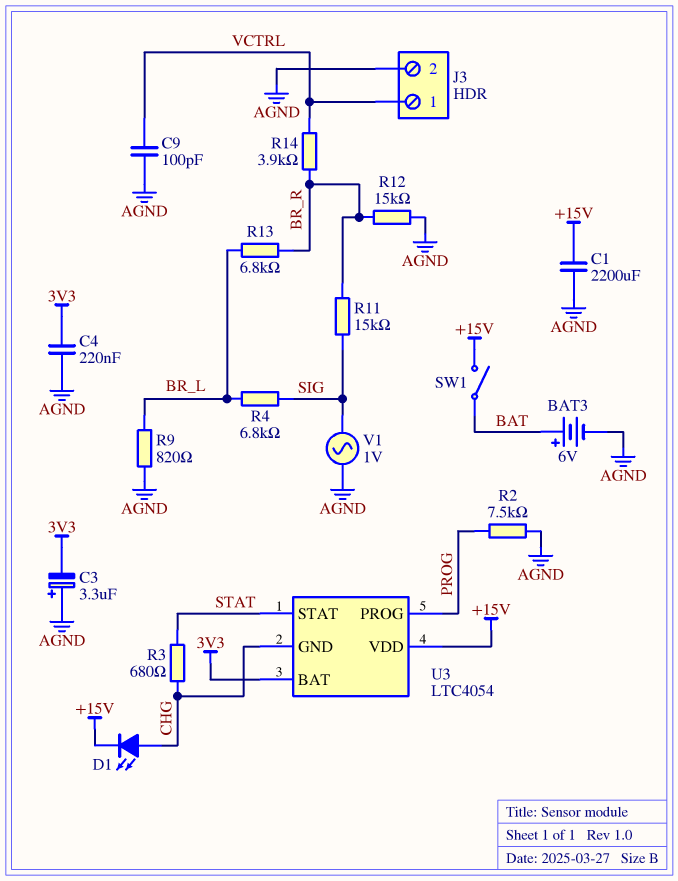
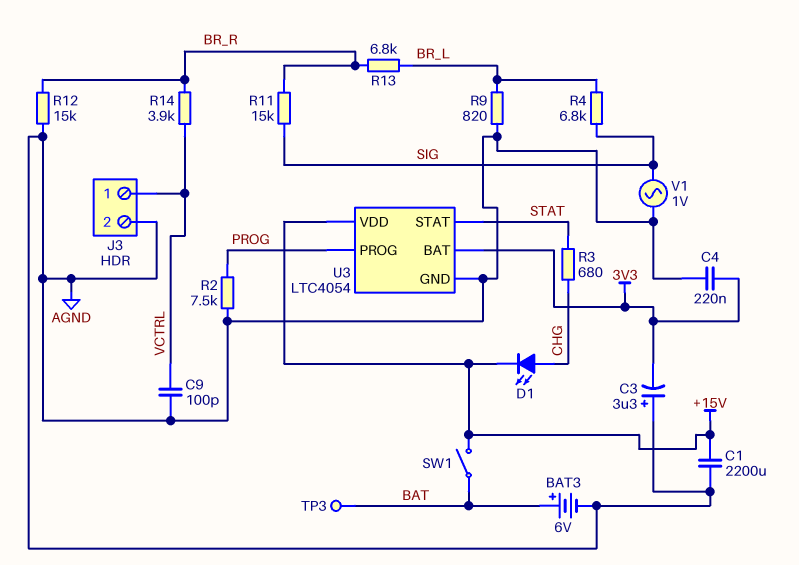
TP3: none -> test point (BAT)
U3 pin GND: CHG -> AGND

